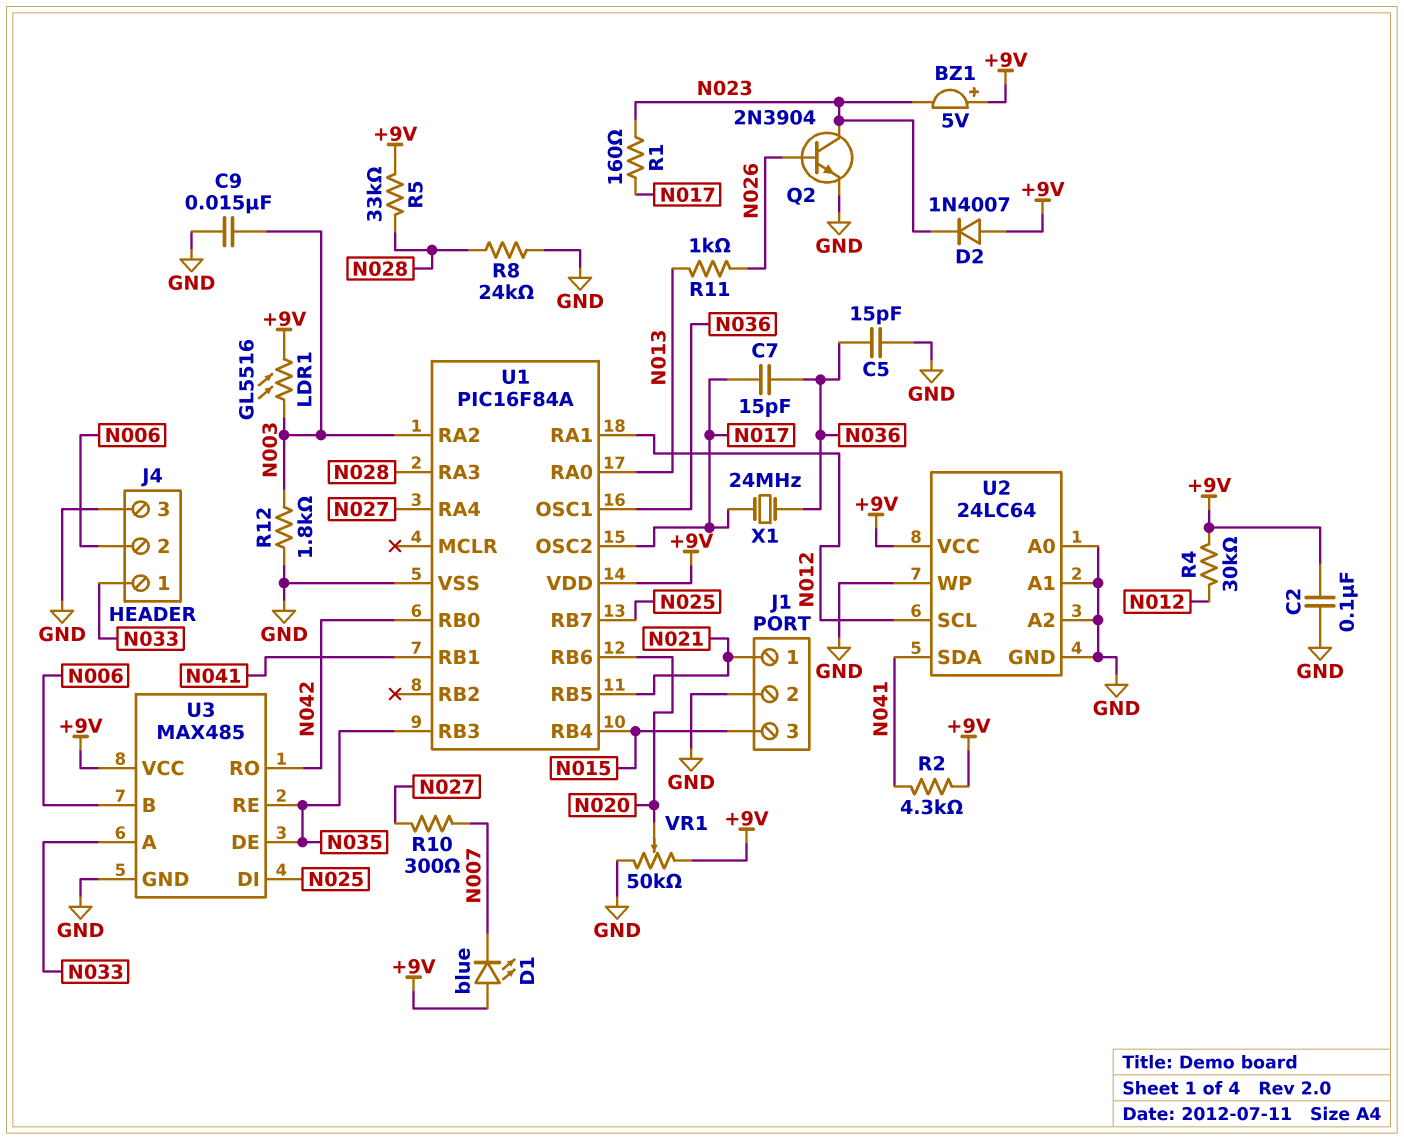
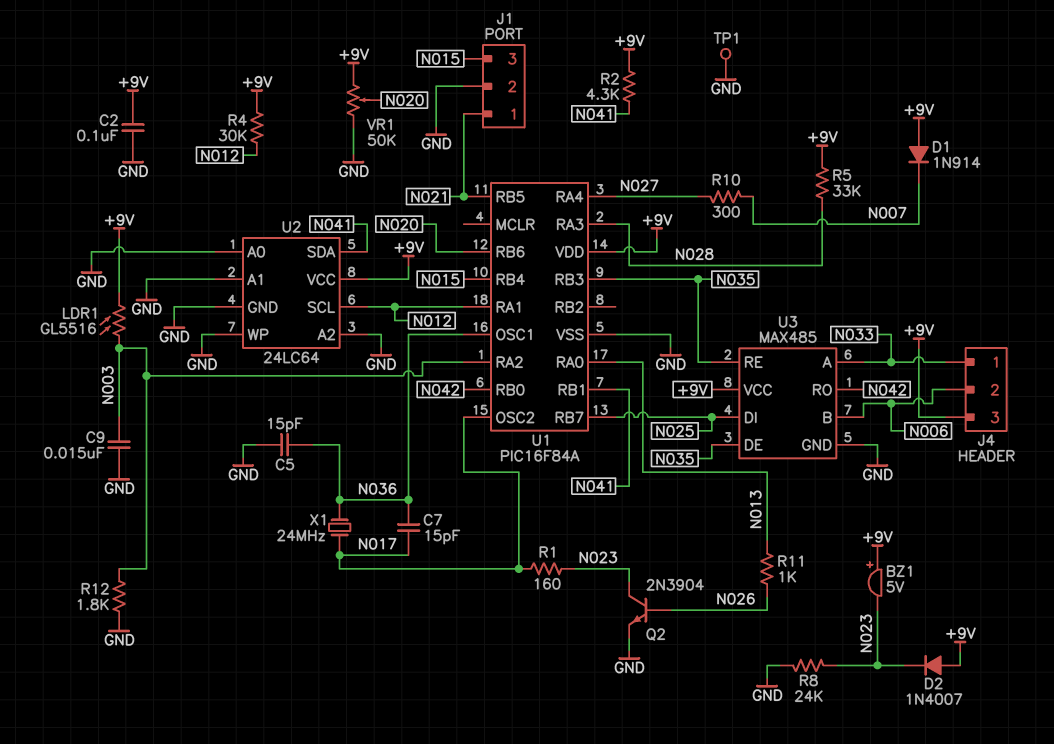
D1: LED blue (A +9V, K N007) -> diode 1N914 (A +9V, K N007)
J4 pin 3: GND -> +9V
R8: 24k (GND, N028) -> 24k (GND, N023)
TP1: none -> test point (GND)

